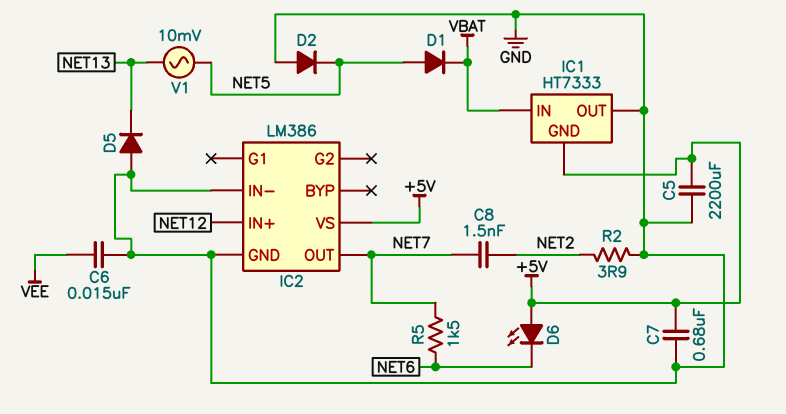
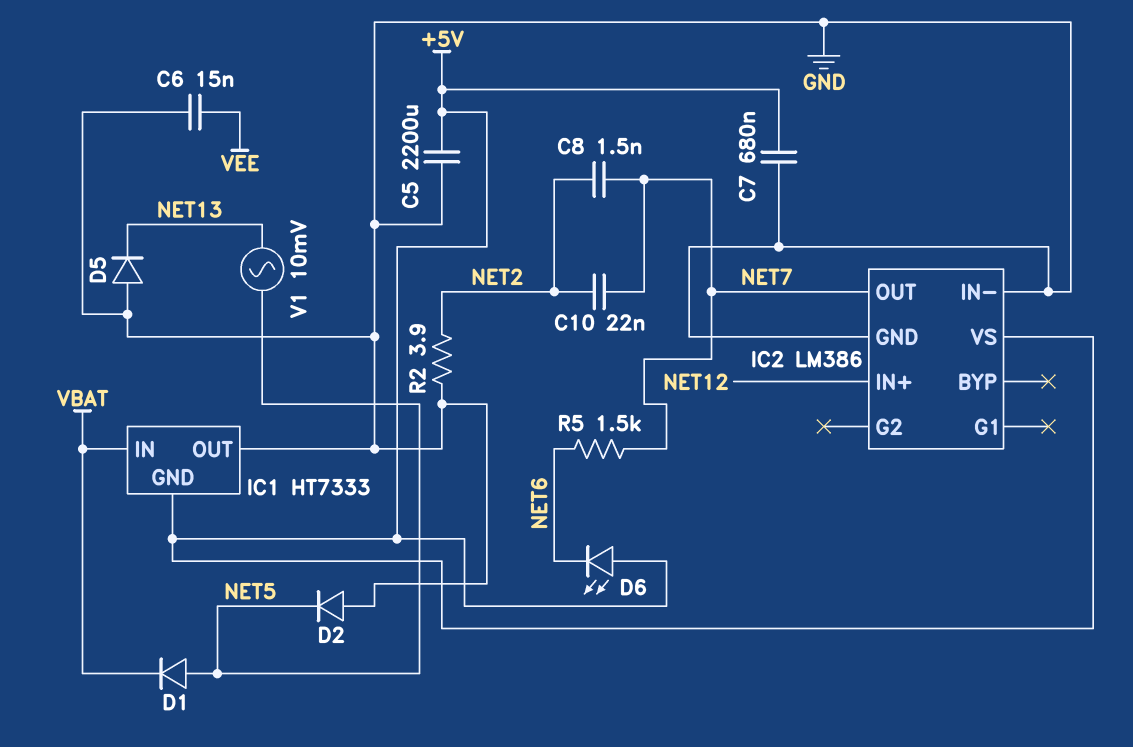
C10: none -> 22nF (NET2, NET7)

